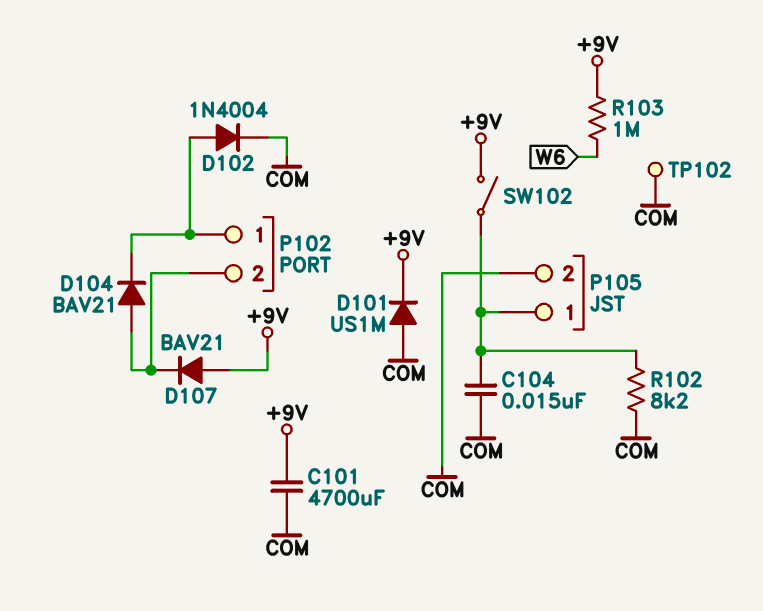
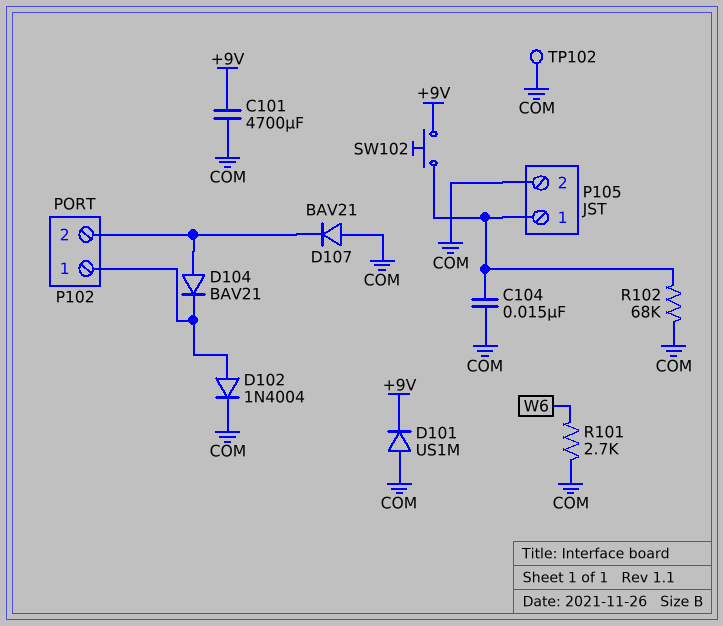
D107: diode BAV21 (A +9V, K P102/2) -> diode BAV21 (A COM, K P102/2)
R101: none -> 2.7k (COM, W6)
R102: 8.2k (COM, P105/1) -> 68k (COM, P105/1)
R103: 1M (+9V, W6) -> none
SW102: switch (+9V, P105/1) -> button (+9V, P105/1)

